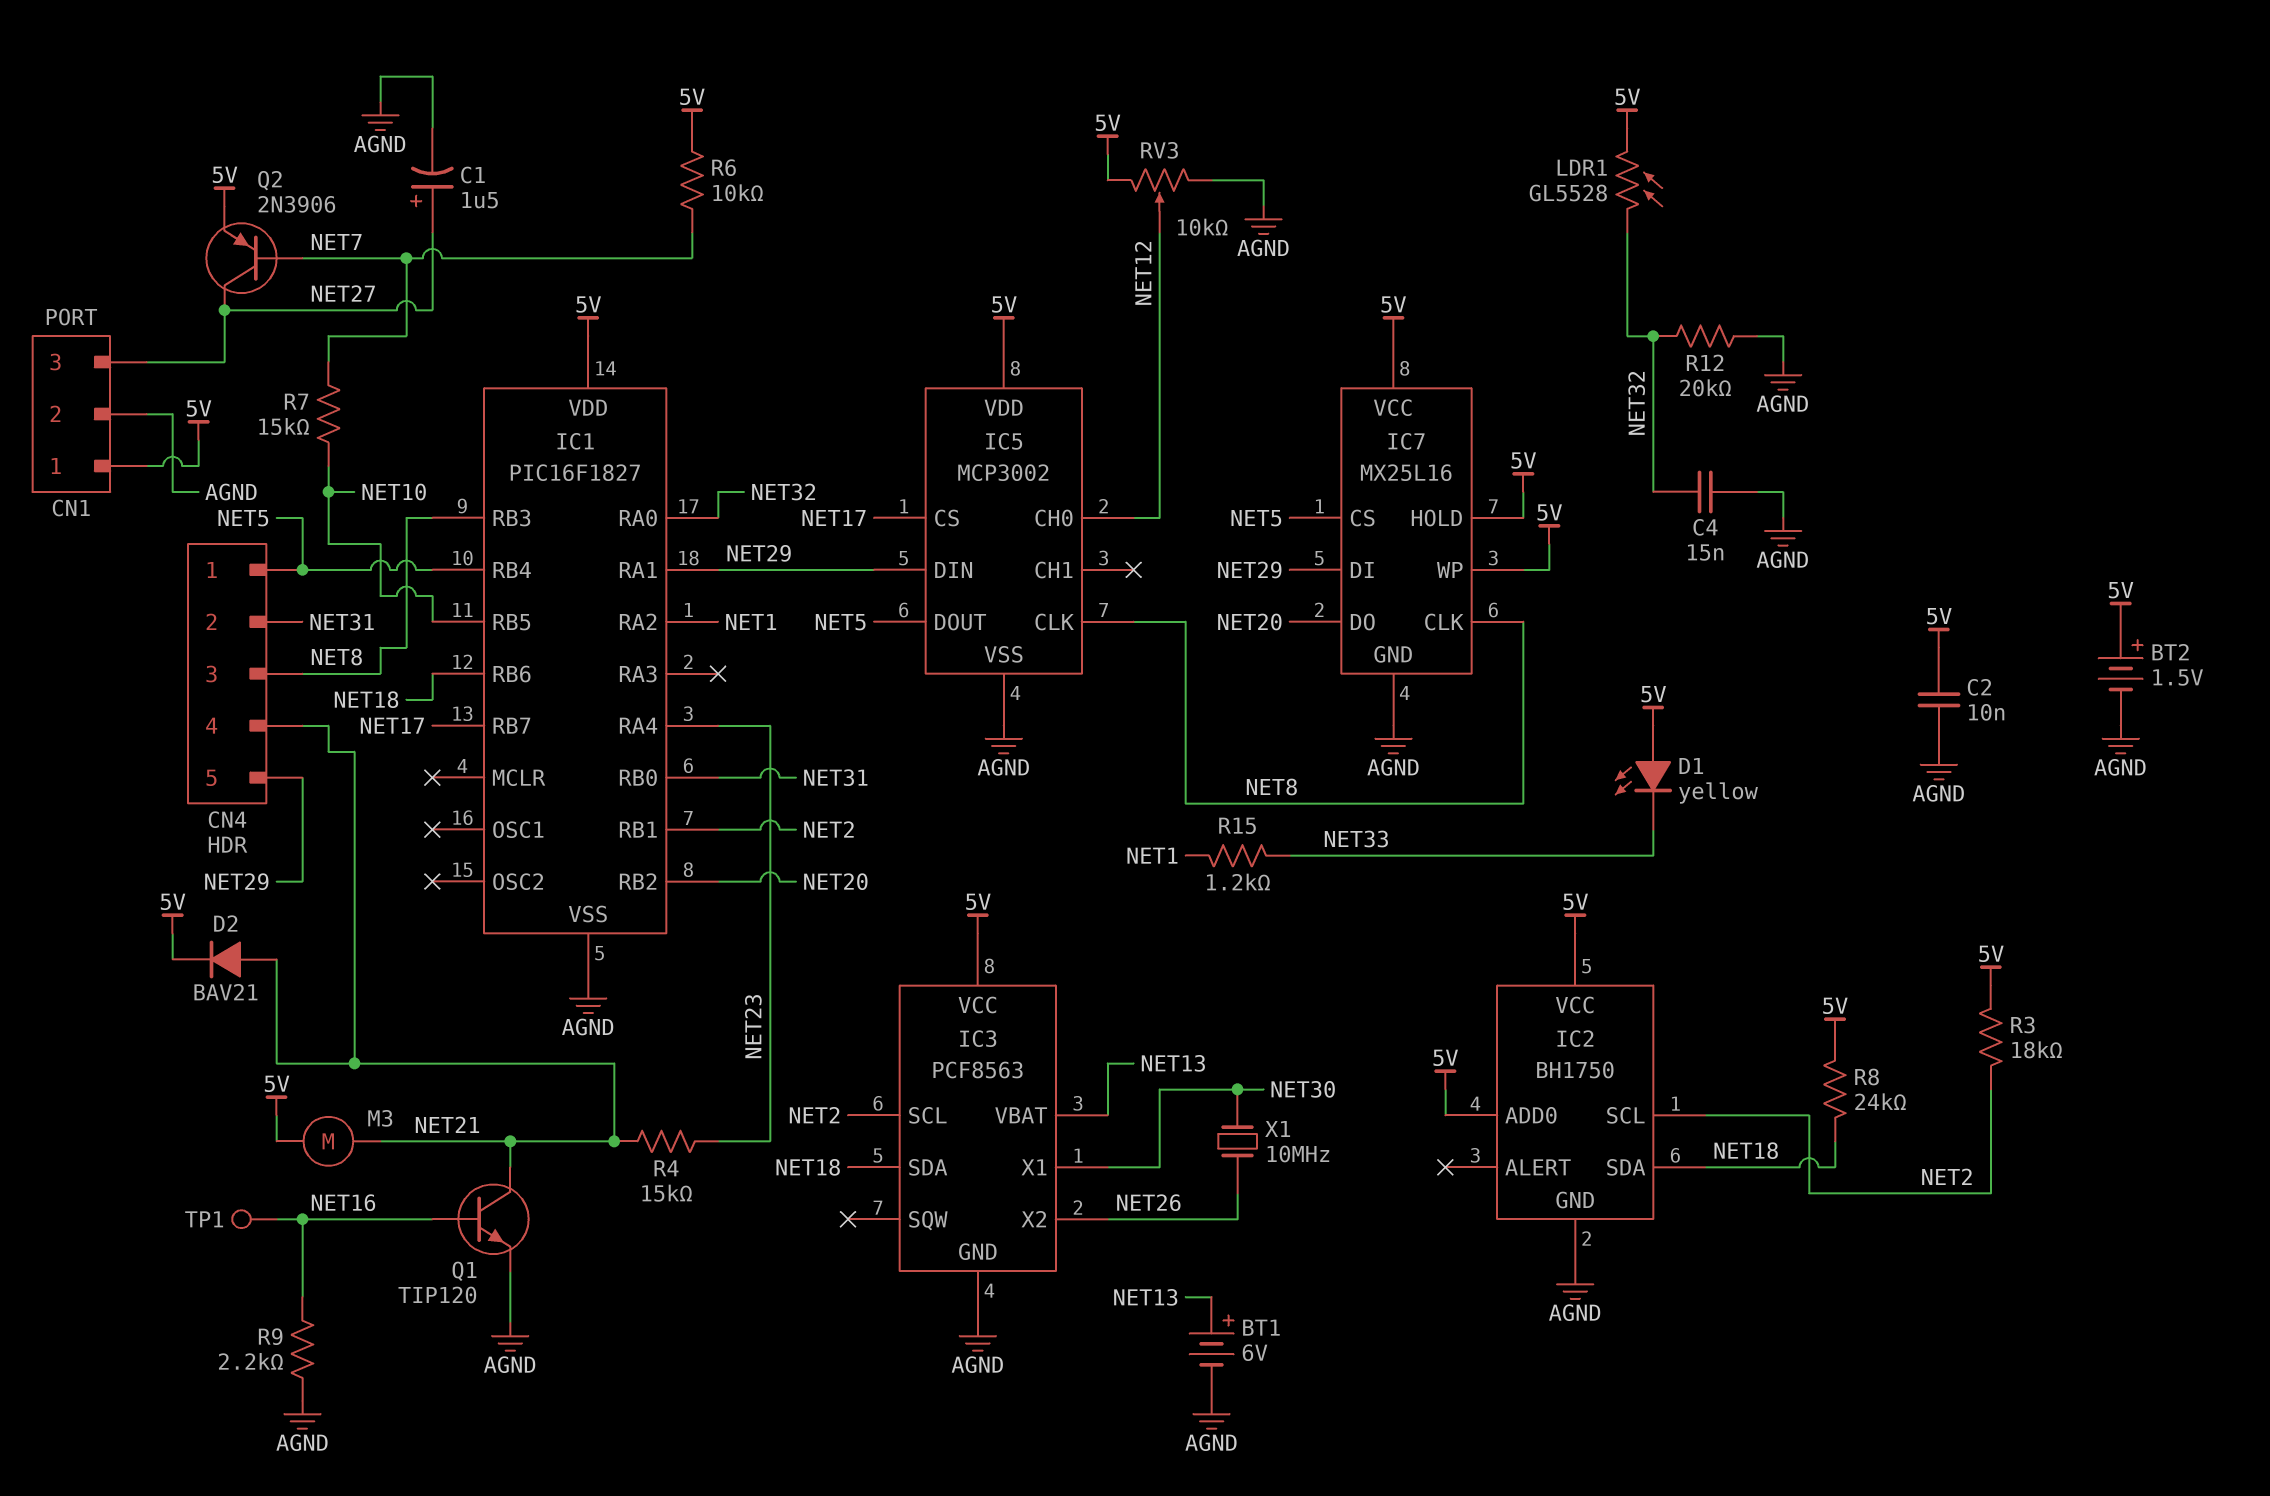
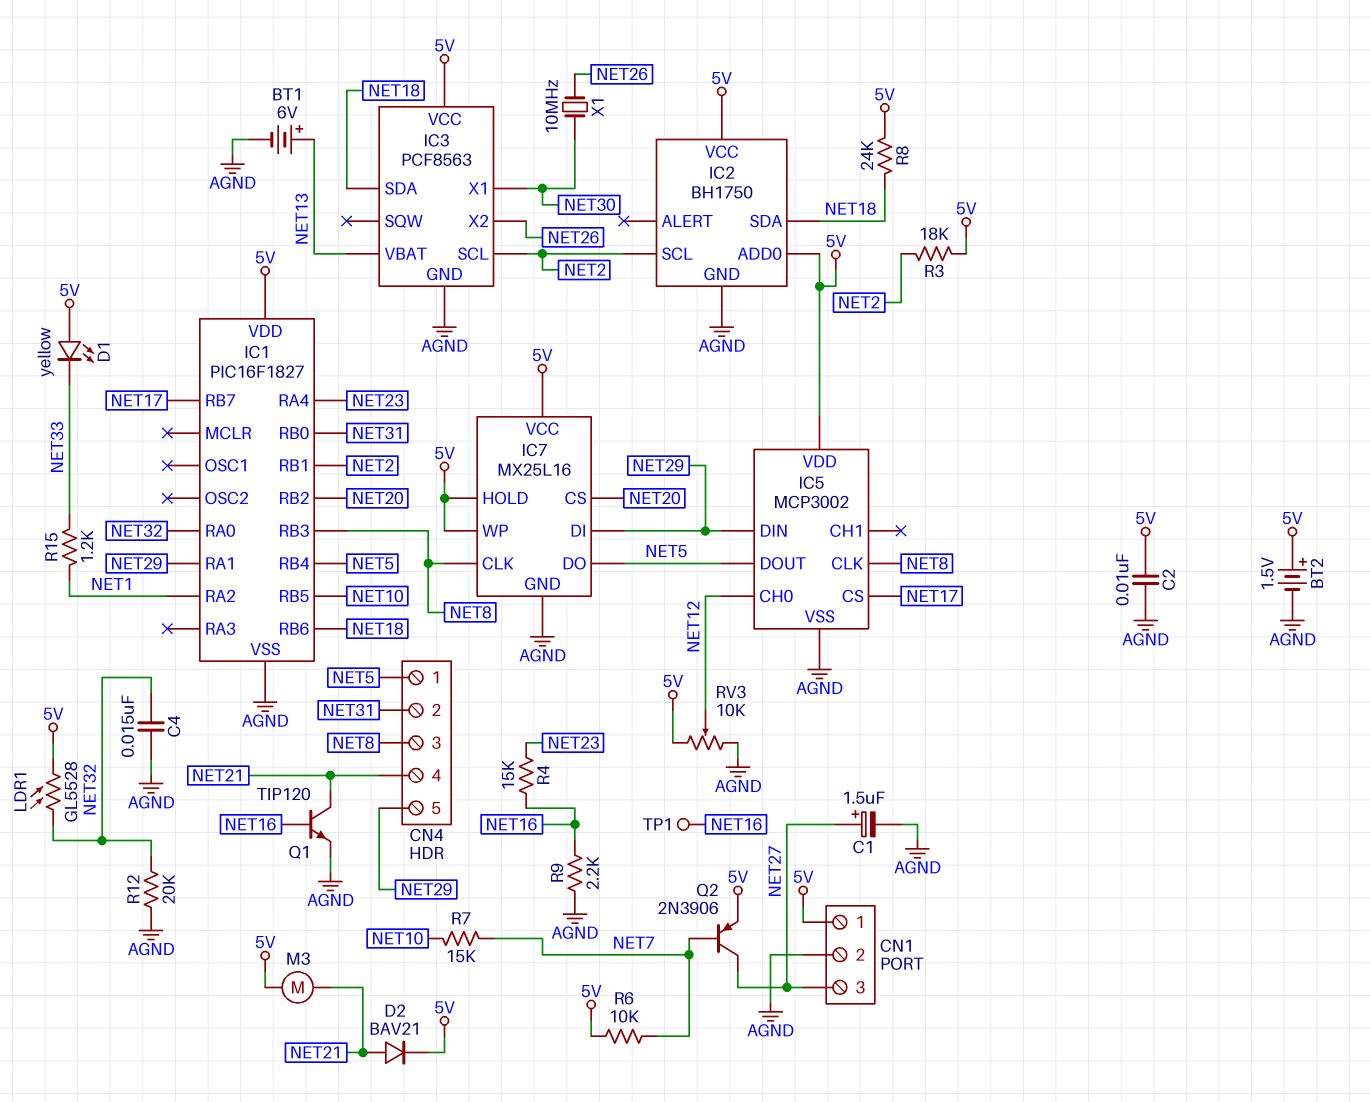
IC7 pin CS: NET5 -> NET20
IC7 pin DO: NET20 -> NET5
R4: 15k (NET21, NET23) -> 15k (NET16, NET23)

